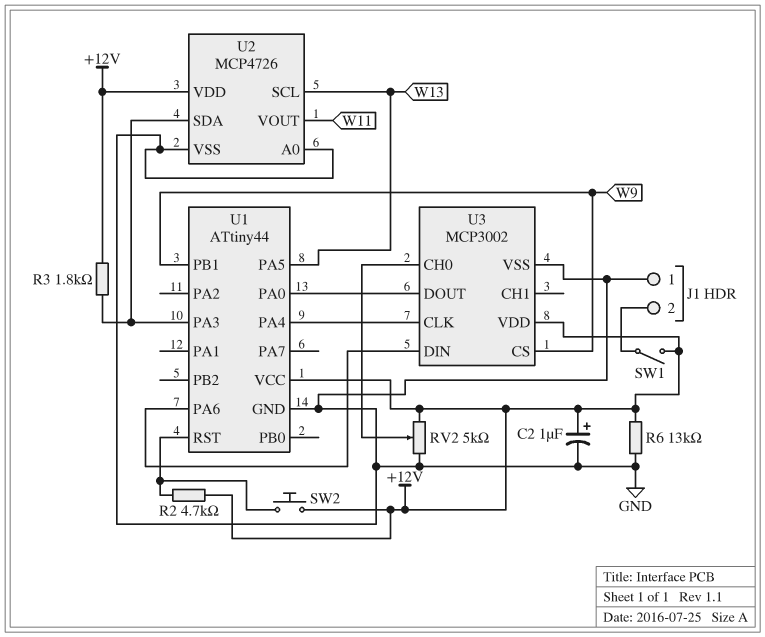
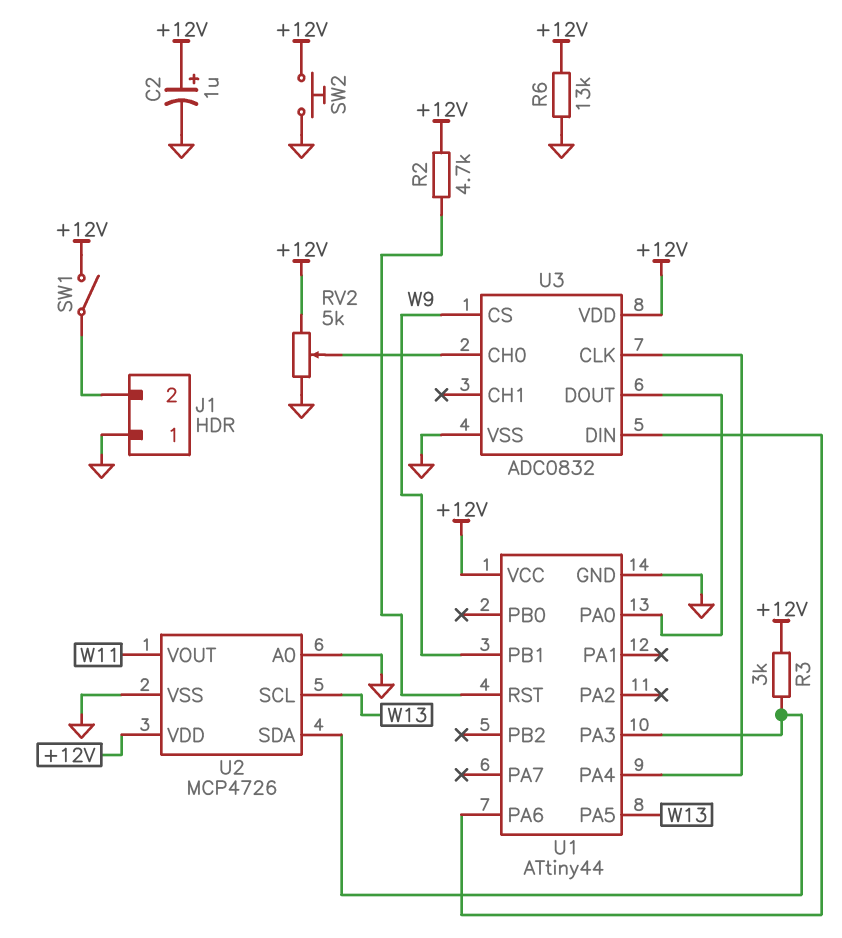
R3: 1.8k (+12V, U1/PA3) -> 3k (+12V, U1/PA3)
SW2: button (+12V, U1/RST) -> button (+12V, GND)
U3: MCP3002 -> ADC0832

